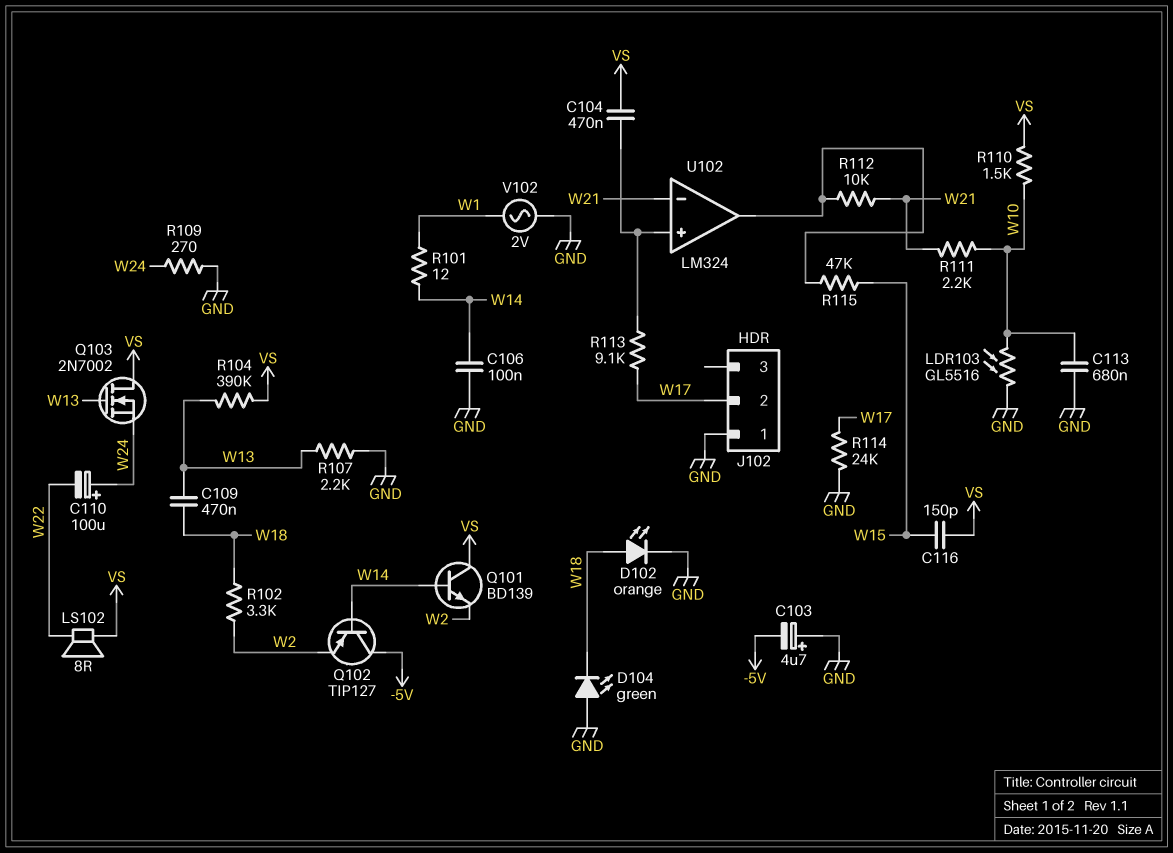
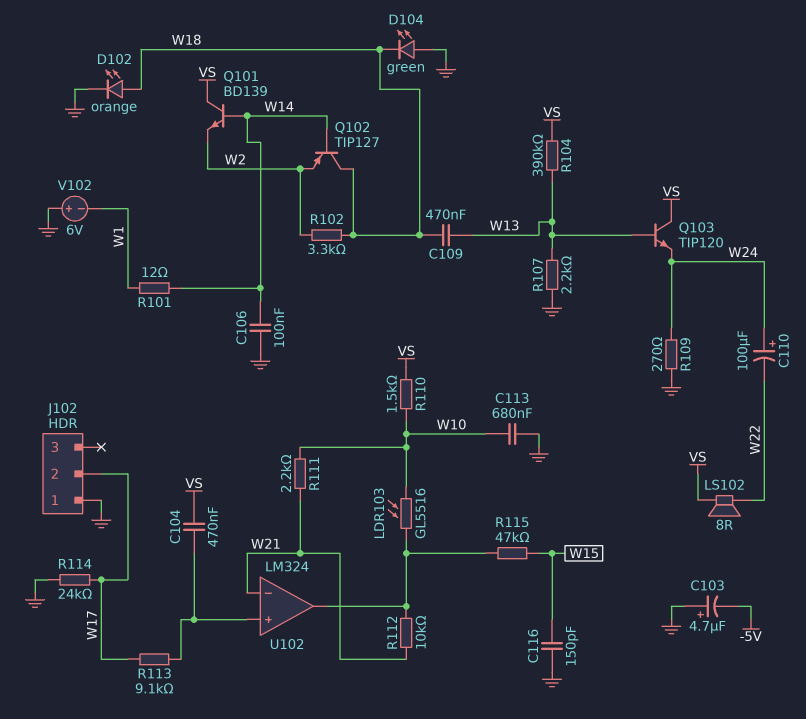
C116: 150pF (VS, W15) -> 150pF (GND, W15)
LDR103: GL5516 (GND, W10) -> GL5516 (U102/out, W10)
Q102: PNP TIP127 (B W14, C -5V, E W2) -> PNP TIP127 (B W14, C W18, E W2)
Q103: NMOS 2N7002 (G W13, D VS, S W24) -> NPN TIP120 (B W13, C VS, E W24)
V102: AC 2V (GND, W1) -> 6V (plus GND, minus W1)

